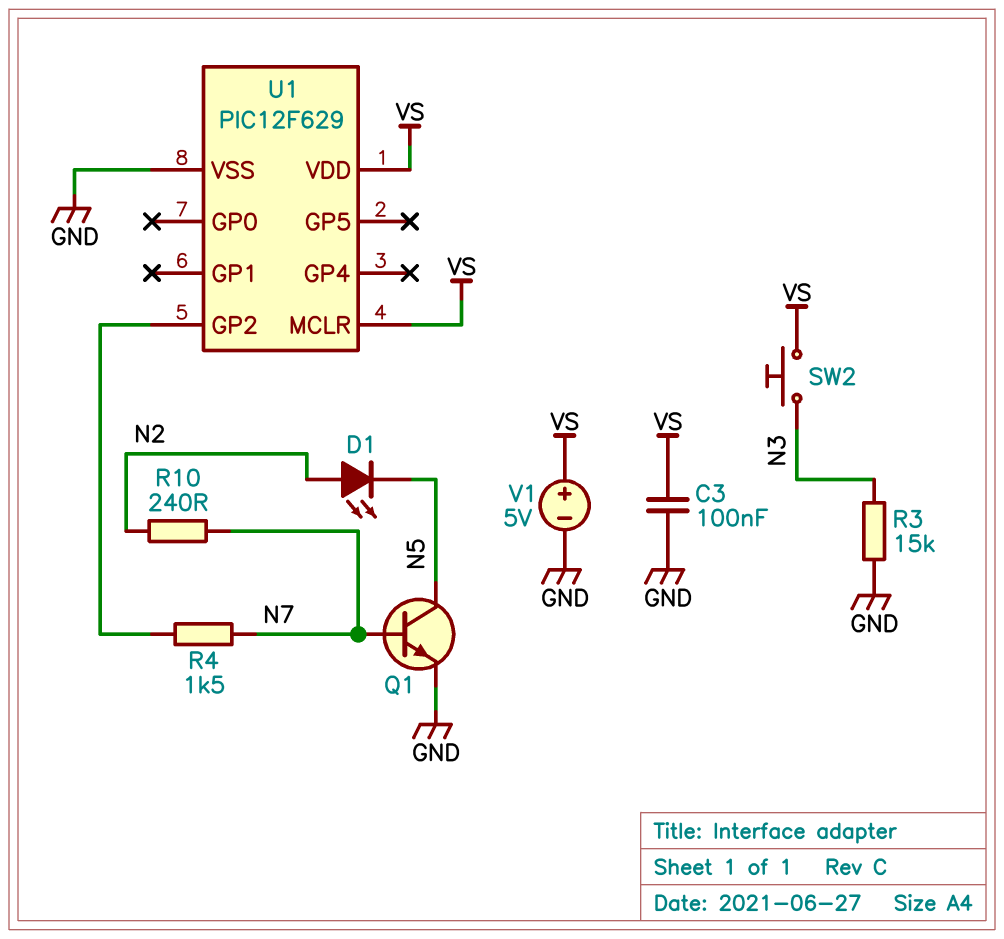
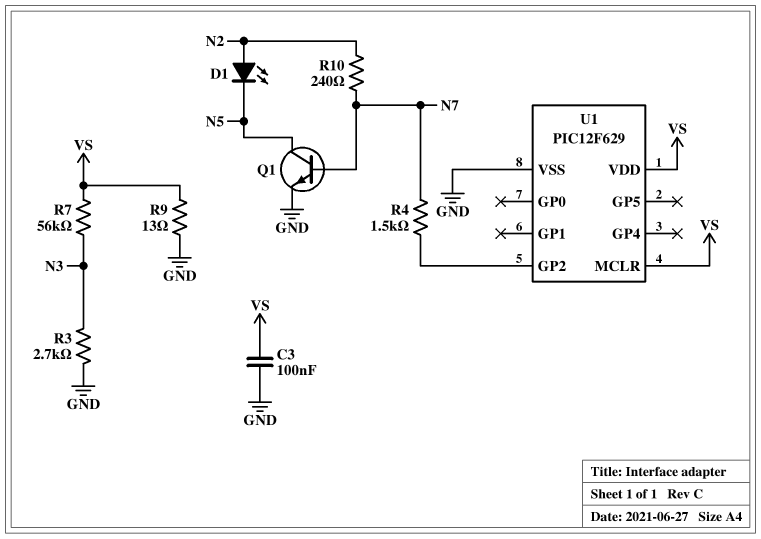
R3: 15k (GND, N3) -> 2.7k (GND, N3)
R7: none -> 56k (N3, VS)
R9: none -> 13 (GND, VS)
SW2: button (N3, VS) -> none
V1: 5V (plus VS, minus GND) -> none

